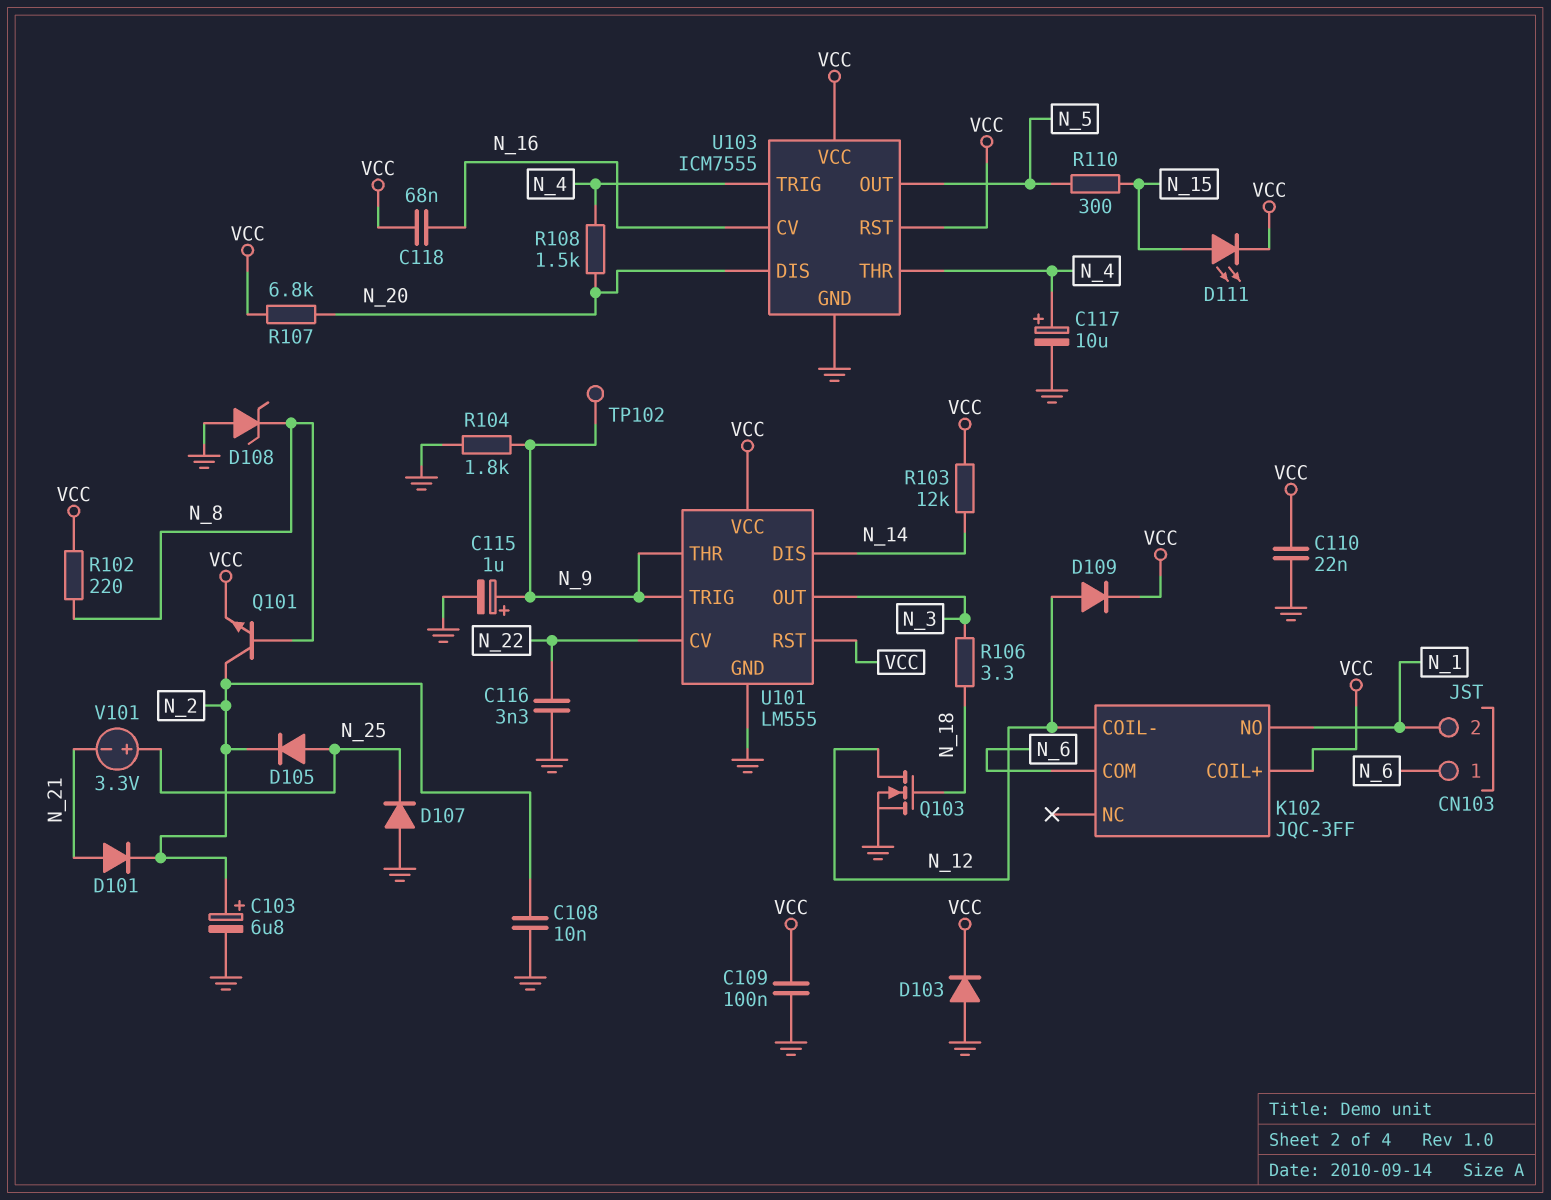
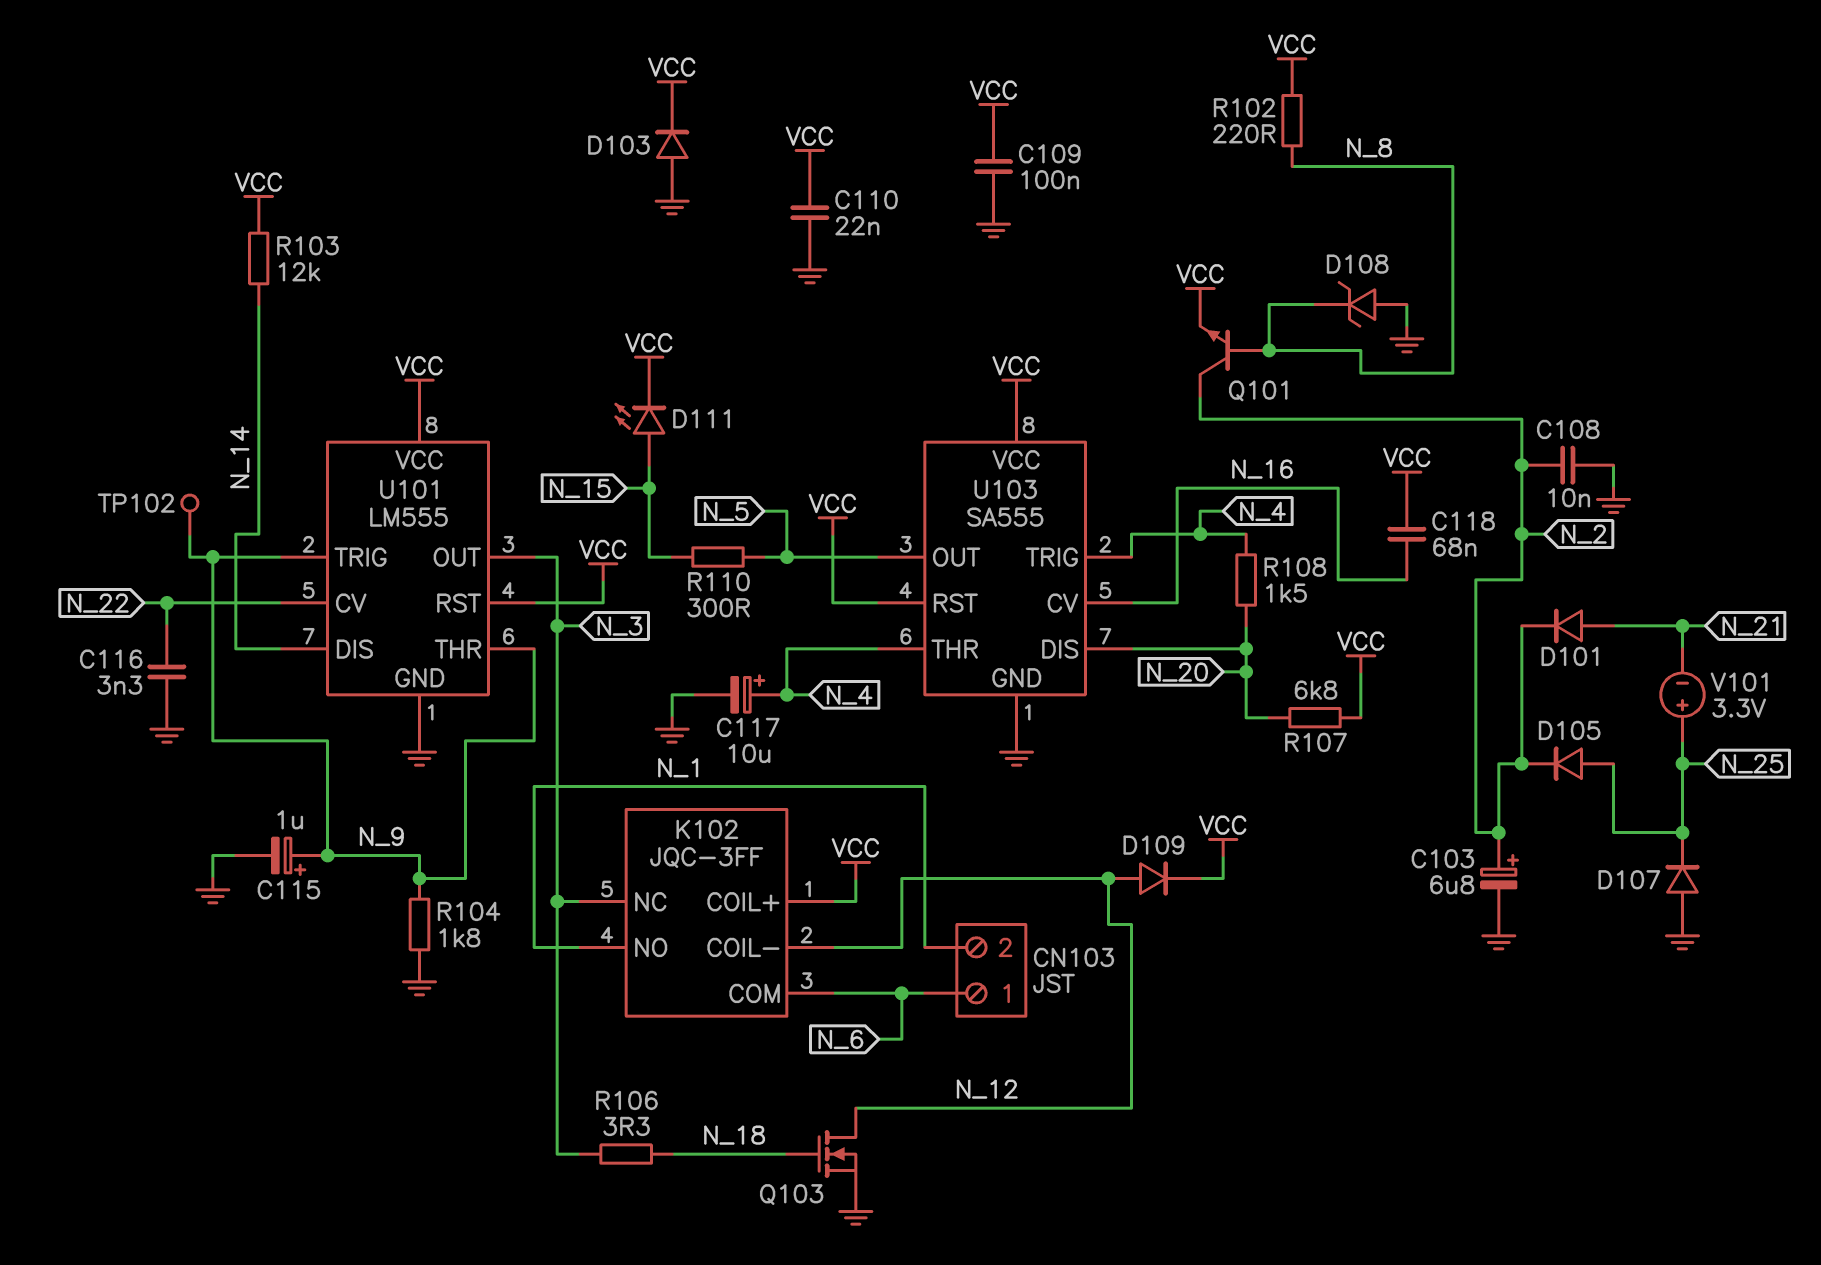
K102 pin NC: none -> N_3
U103: ICM7555 -> SA555

